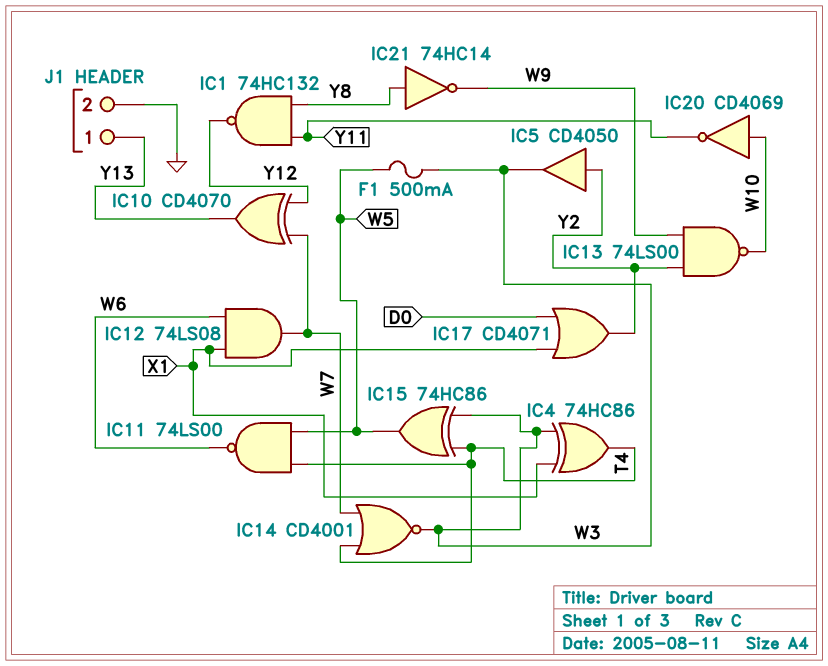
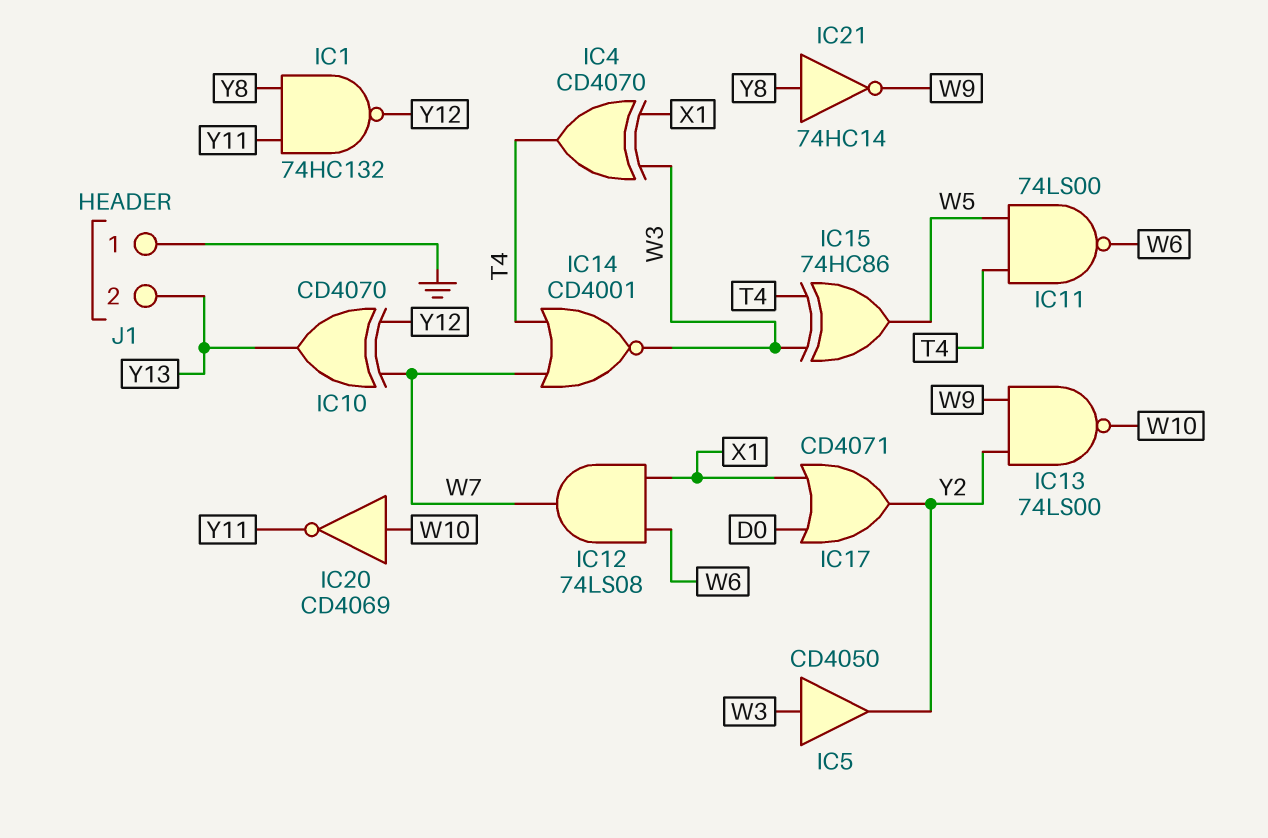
F1: 500mA (W3, W5) -> none
IC4: XOR 74HC86 (in W3, in X1, out T4) -> XOR CD4070 (in W3, in X1, out T4)
IC5: buffer CD4050 (in Y2, out W3) -> buffer CD4050 (in W3, out Y2)
J1 pin 1: Y13 -> GND
J1 pin 2: GND -> Y13

